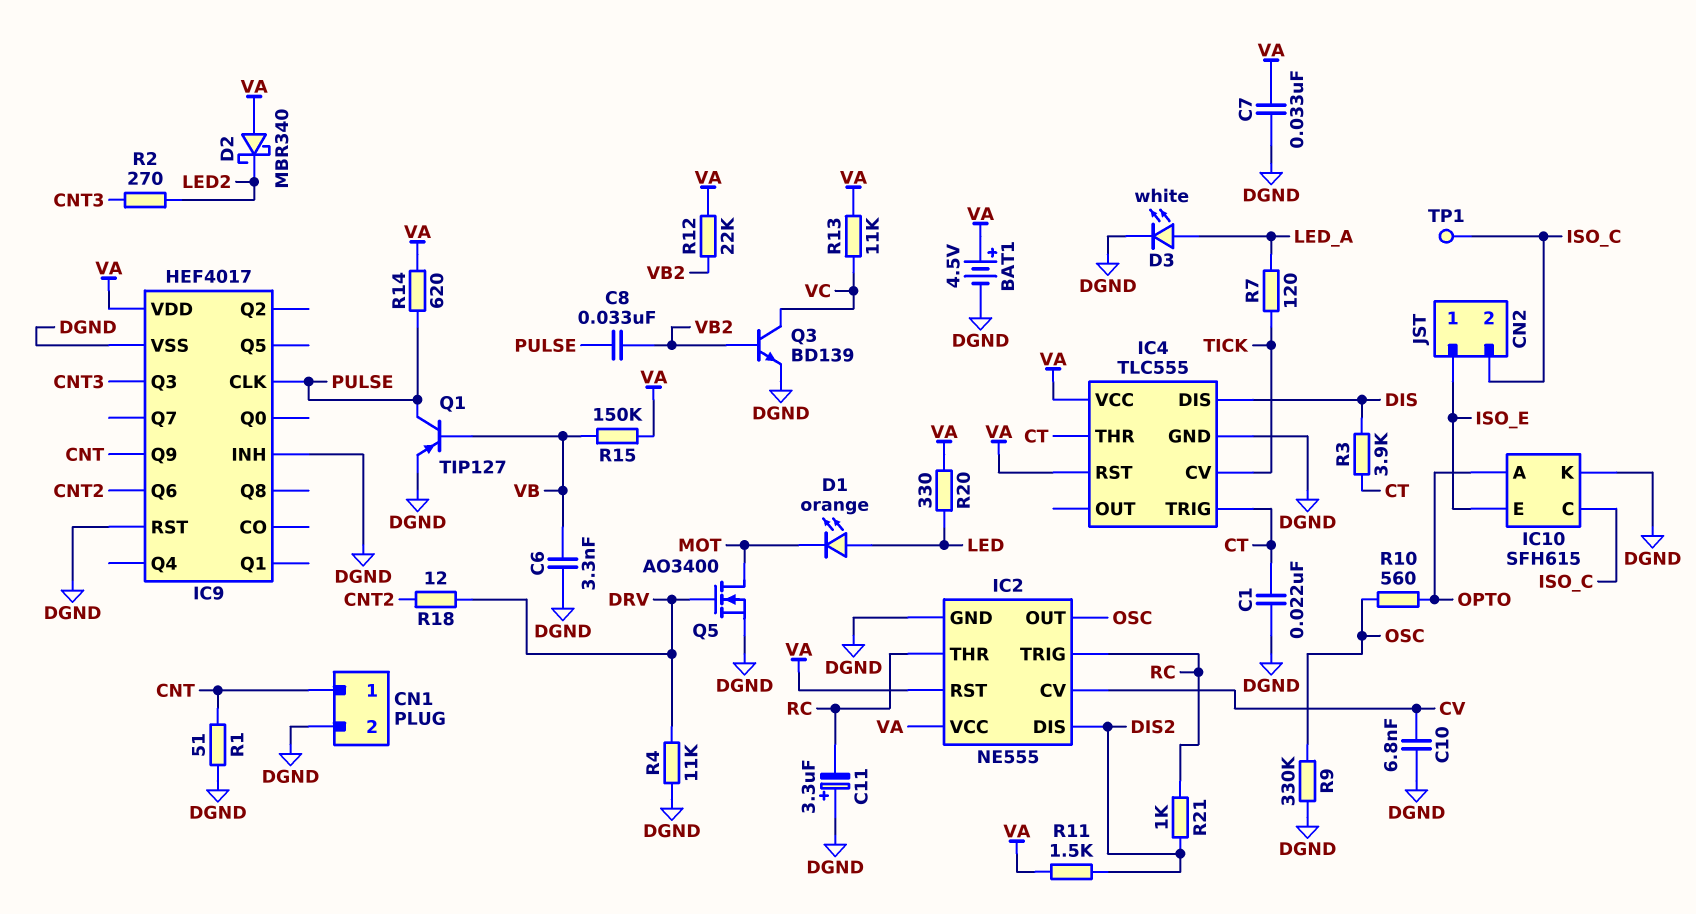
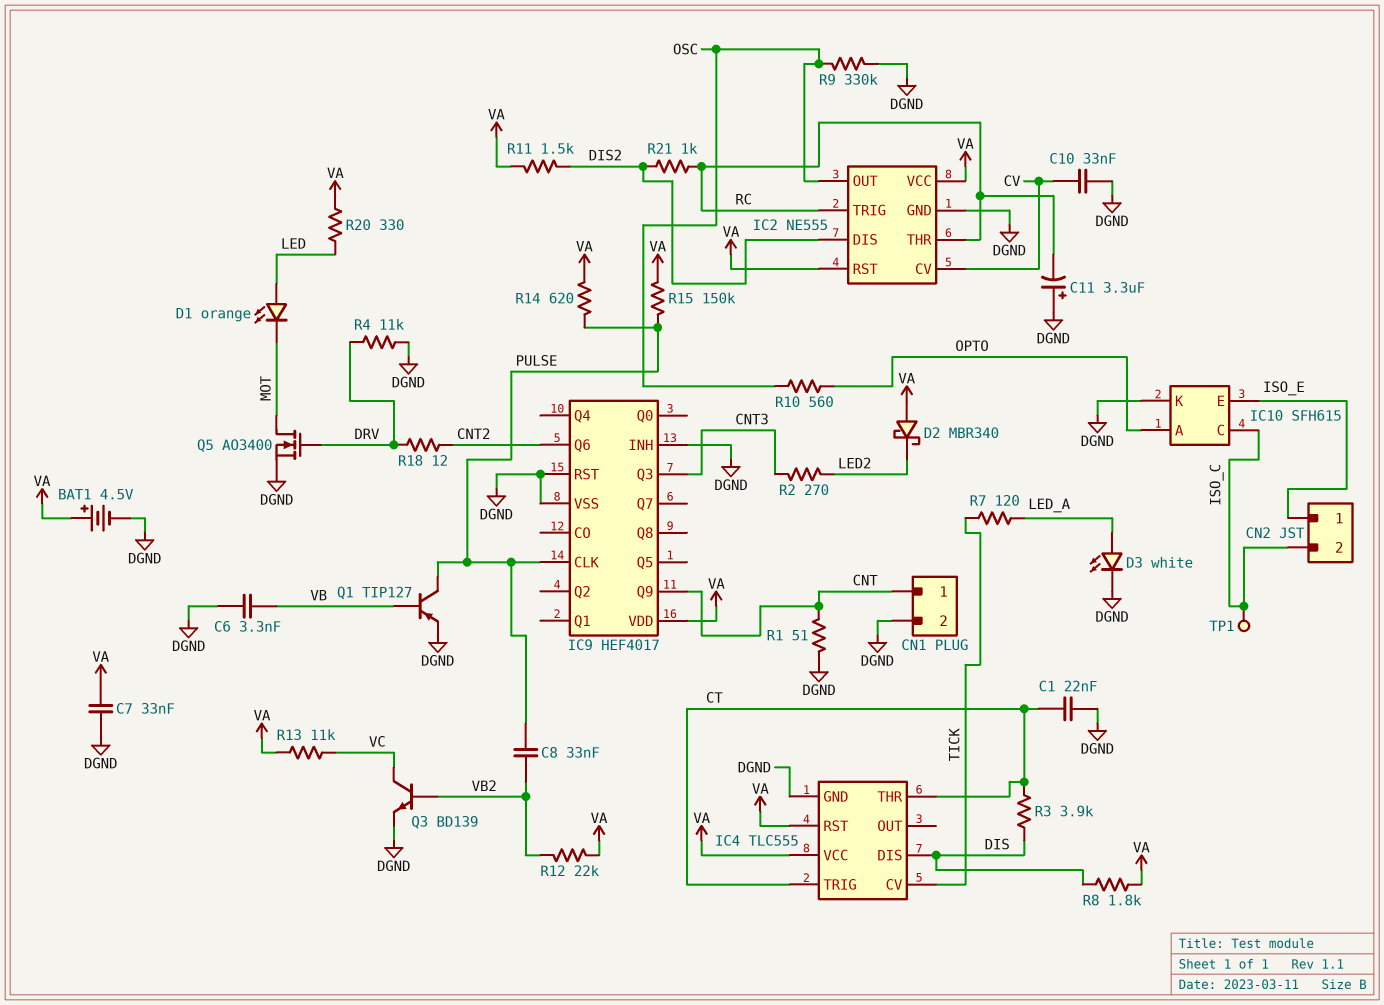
C10: 6.8nF (CV, DGND) -> 33nF (CV, DGND)
R8: none -> 1.8k (DIS, VA)
R15: 150k (VA, VB) -> 150k (PULSE, VA)

